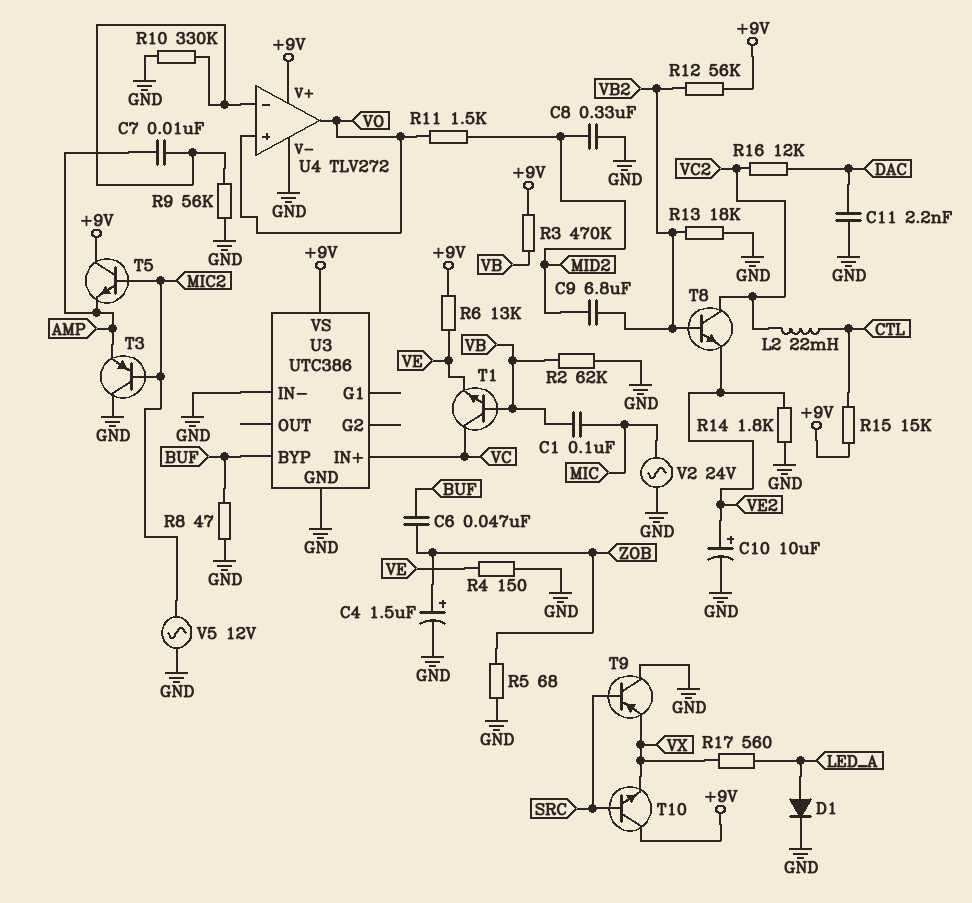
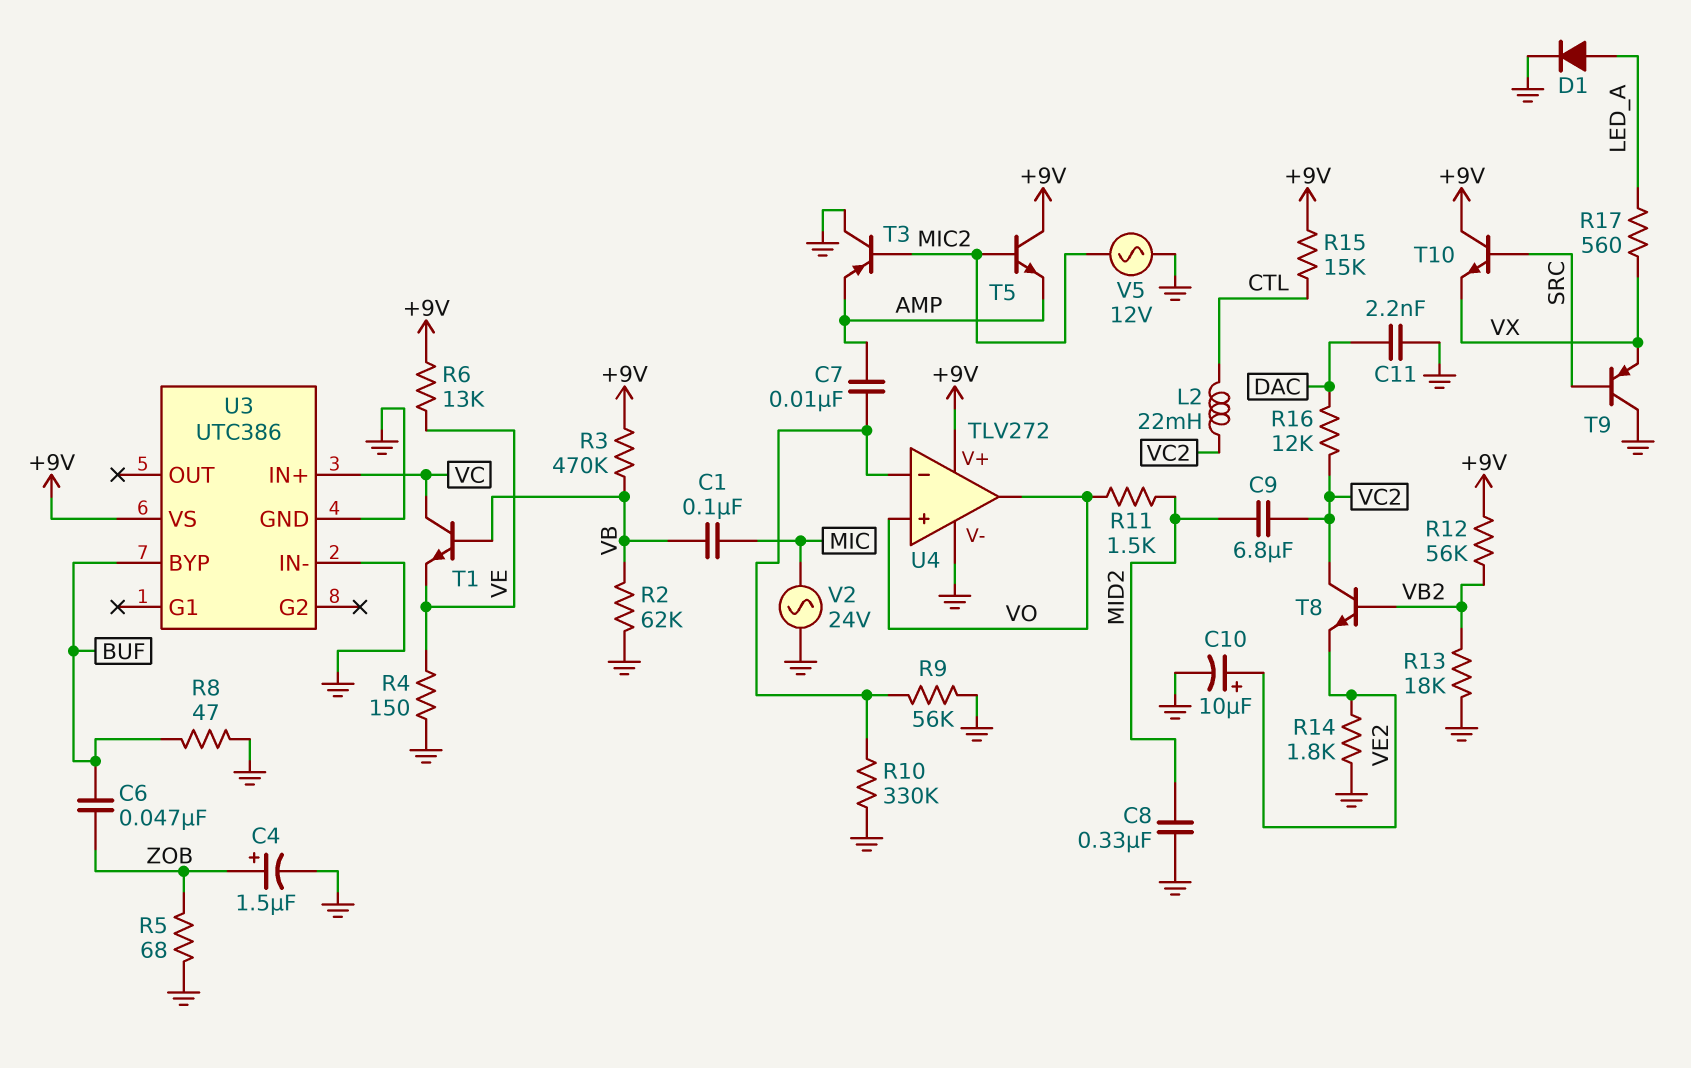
C9: 6.8uF (MID2, VB2) -> 6.8uF (MID2, VC2)

